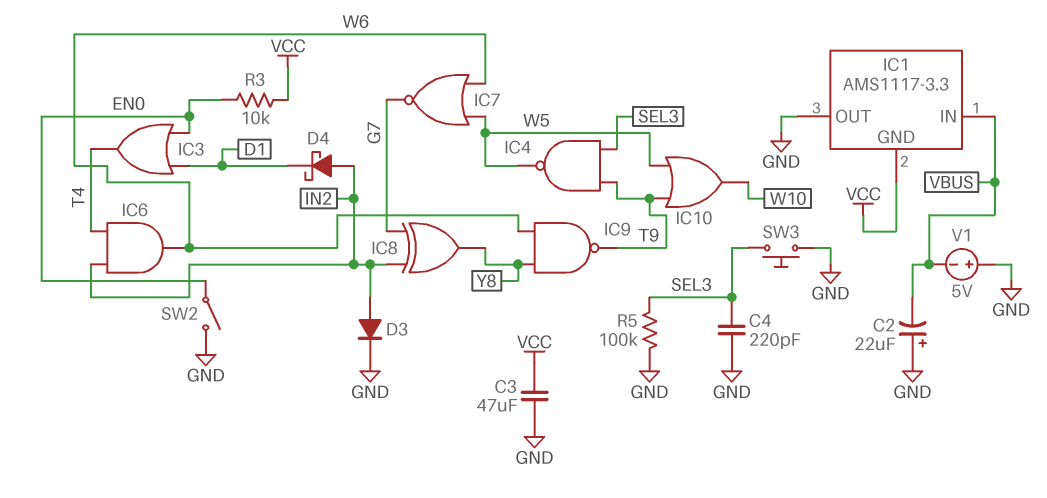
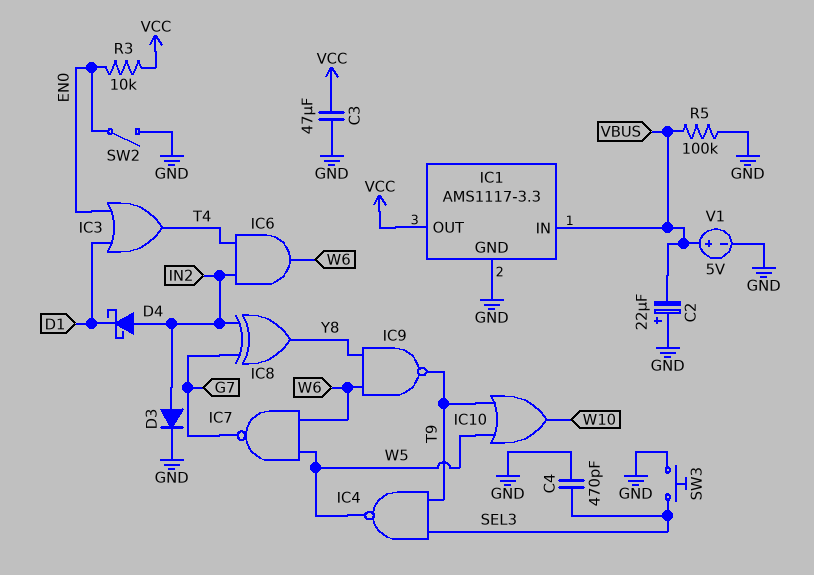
C4: 220pF (GND, SEL3) -> 470pF (GND, SEL3)
IC1 pin GND: VCC -> GND
IC1 pin OUT: GND -> VCC
IC7: NOR (in W5, in W6, out G7) -> NAND (in W5, in W6, out G7)
R5: 100k (GND, SEL3) -> 100k (GND, VBUS)
V1: 5V (plus GND, minus VBUS) -> 5V (plus VBUS, minus GND)

